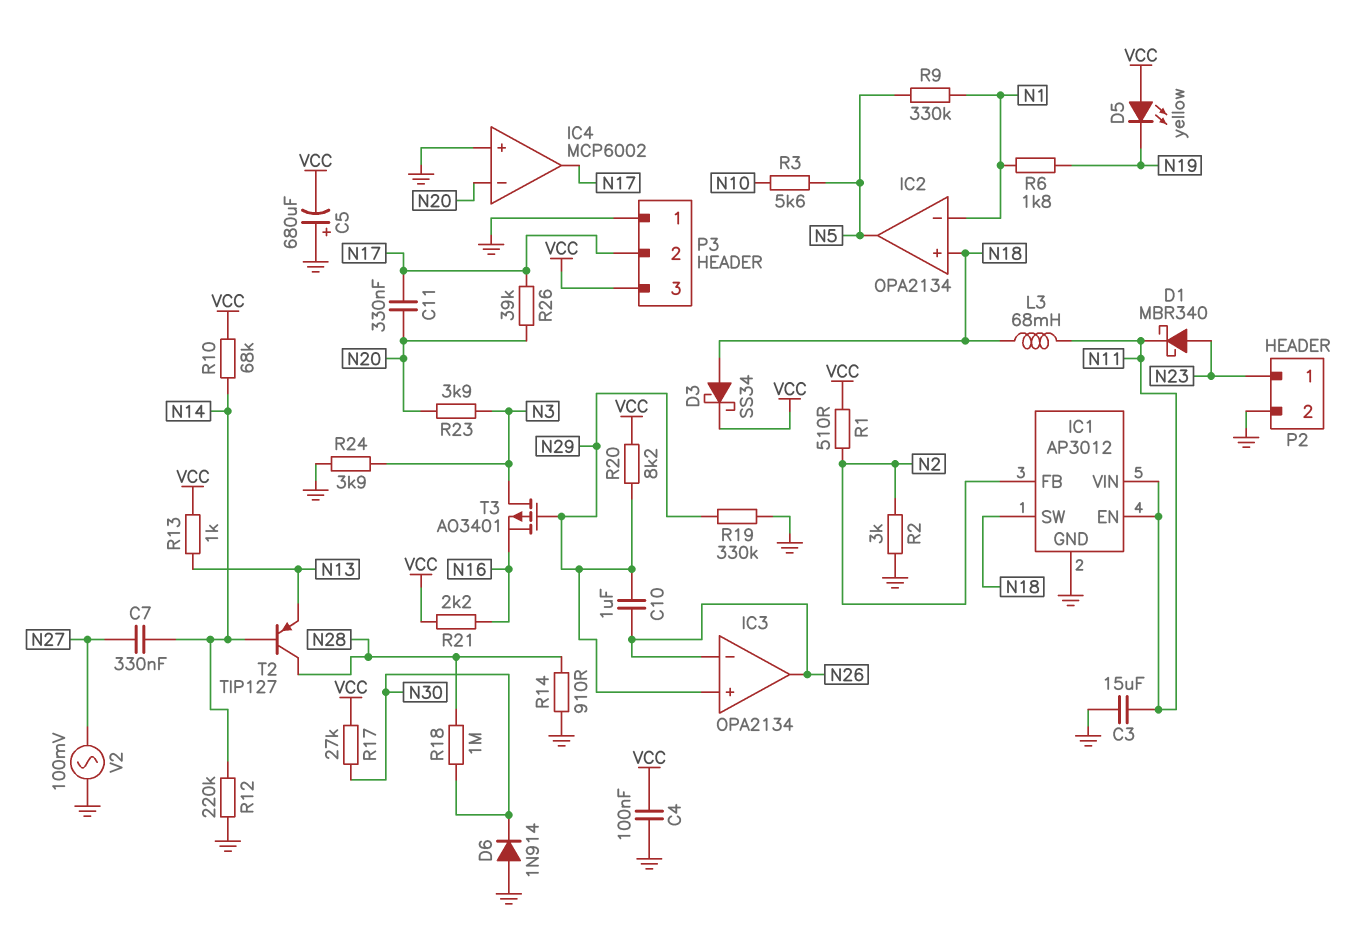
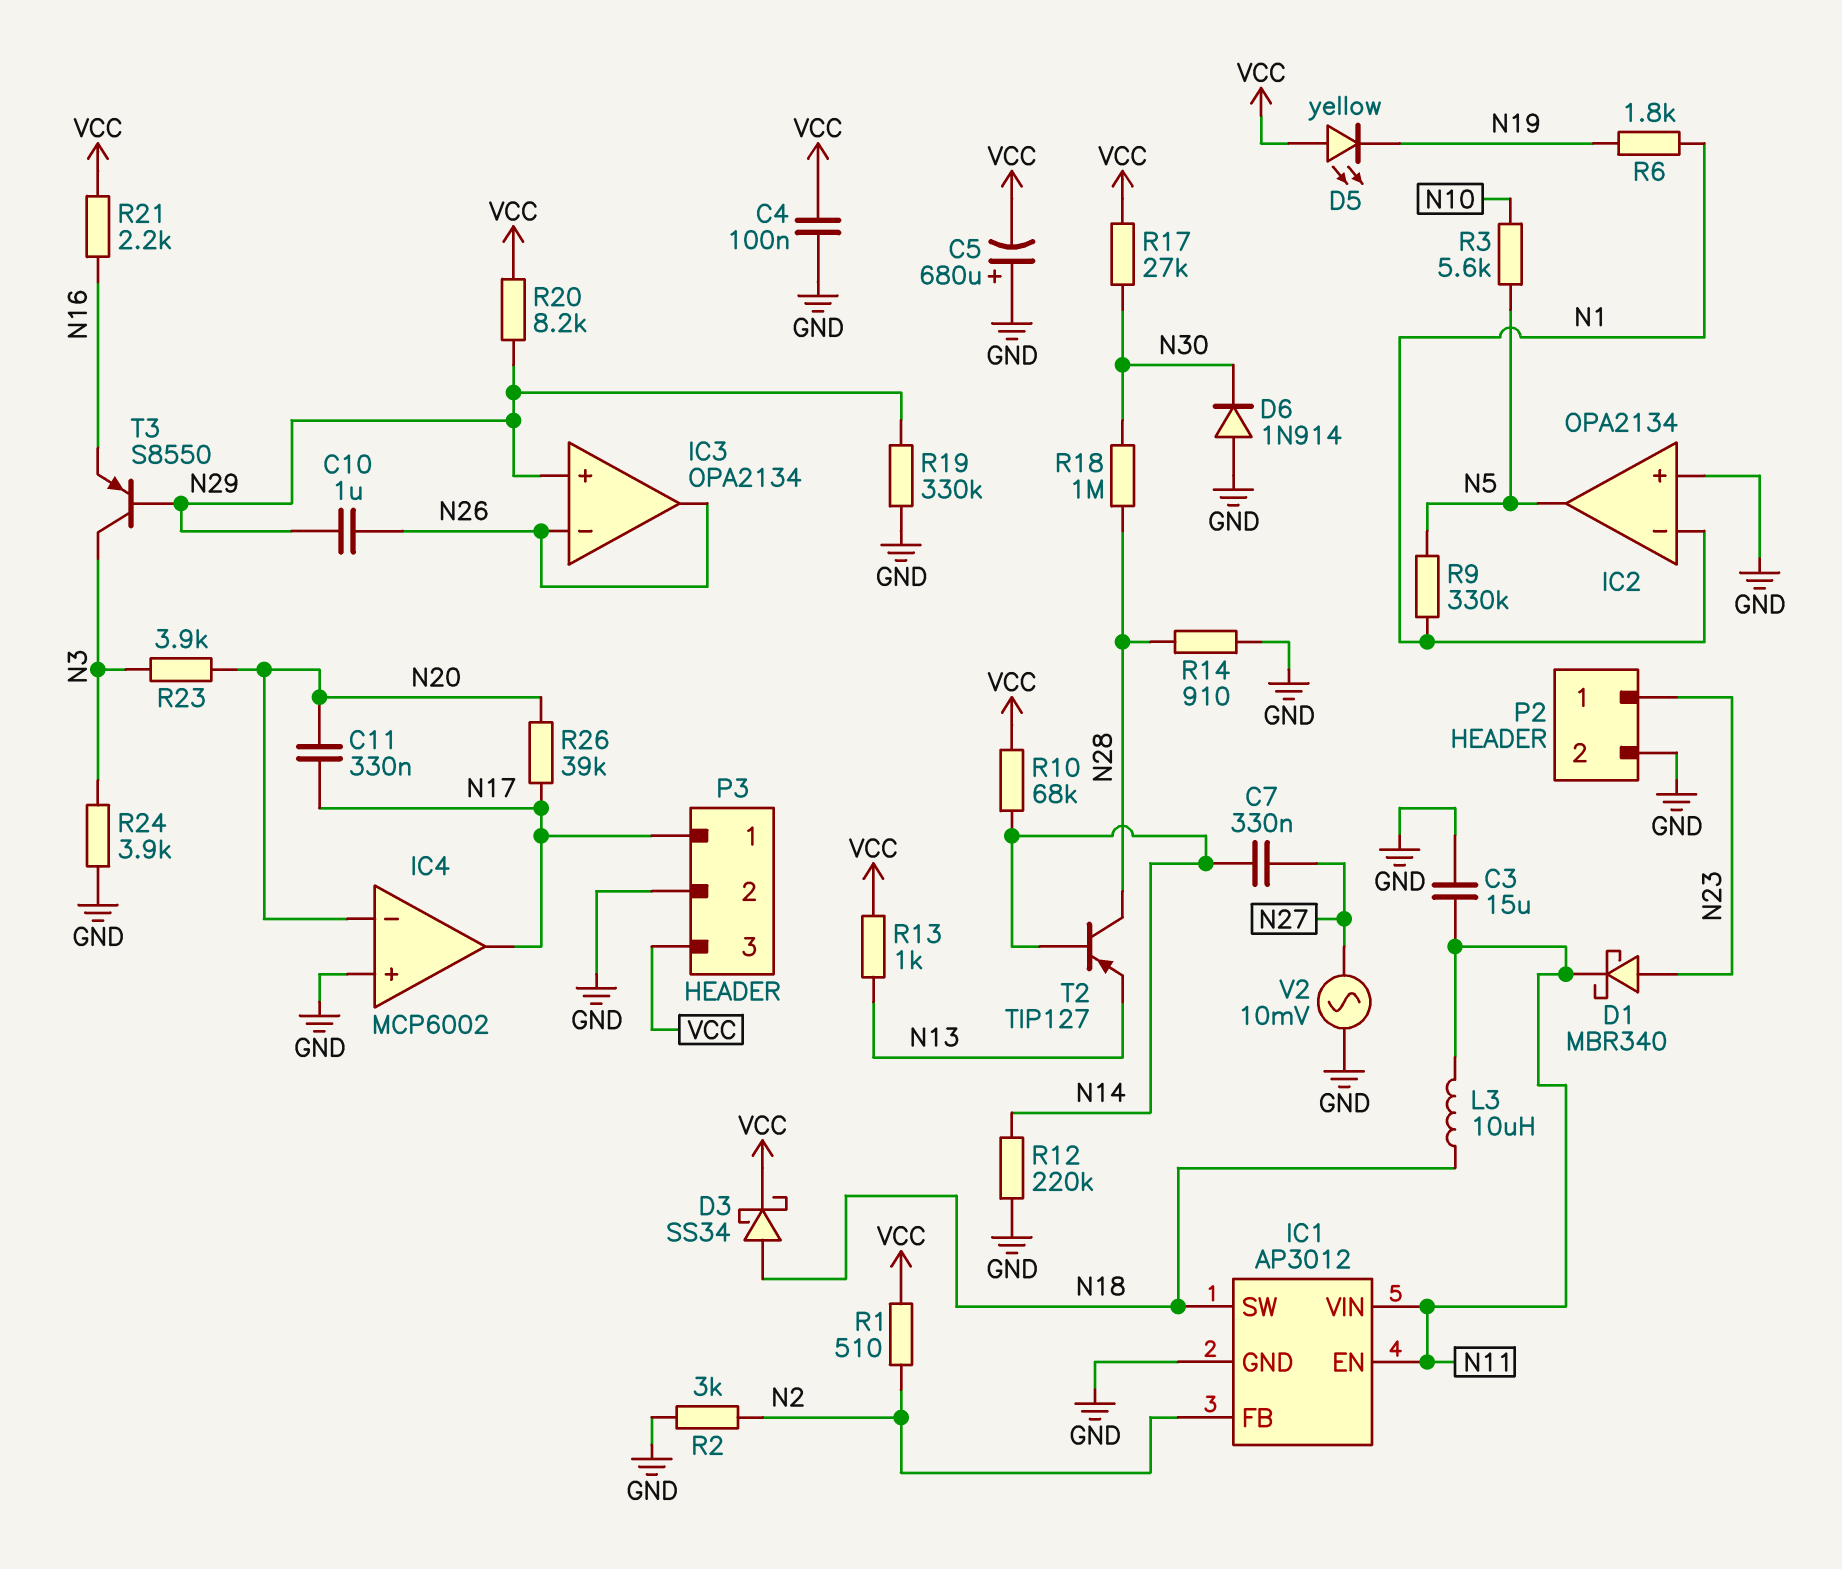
IC2 pin in+: N18 -> GND
L3: 68mH (N11, N18) -> 10uH (N11, N18)
P3 pin 1: GND -> N17
P3 pin 2: N17 -> GND
T3: PMOS AO3401 (G N29, D N3, S N16) -> PNP S8550 (B N29, C N3, E N16)
V2: AC 100mV (GND, N27) -> AC 10mV (GND, N27)

